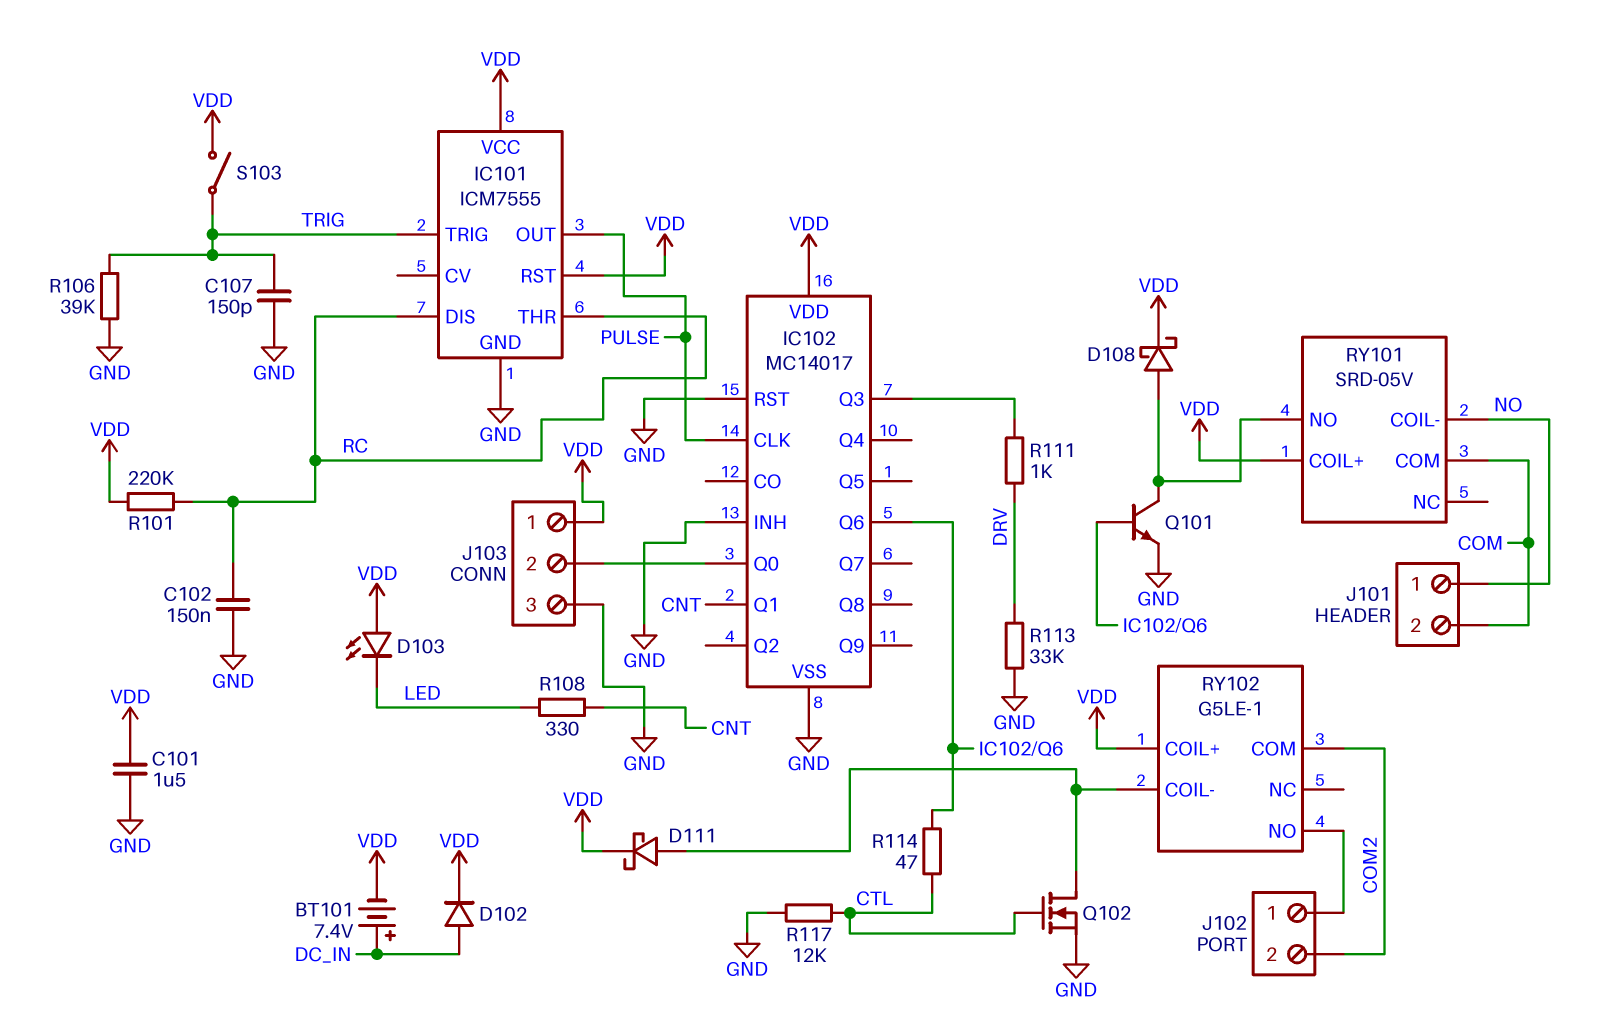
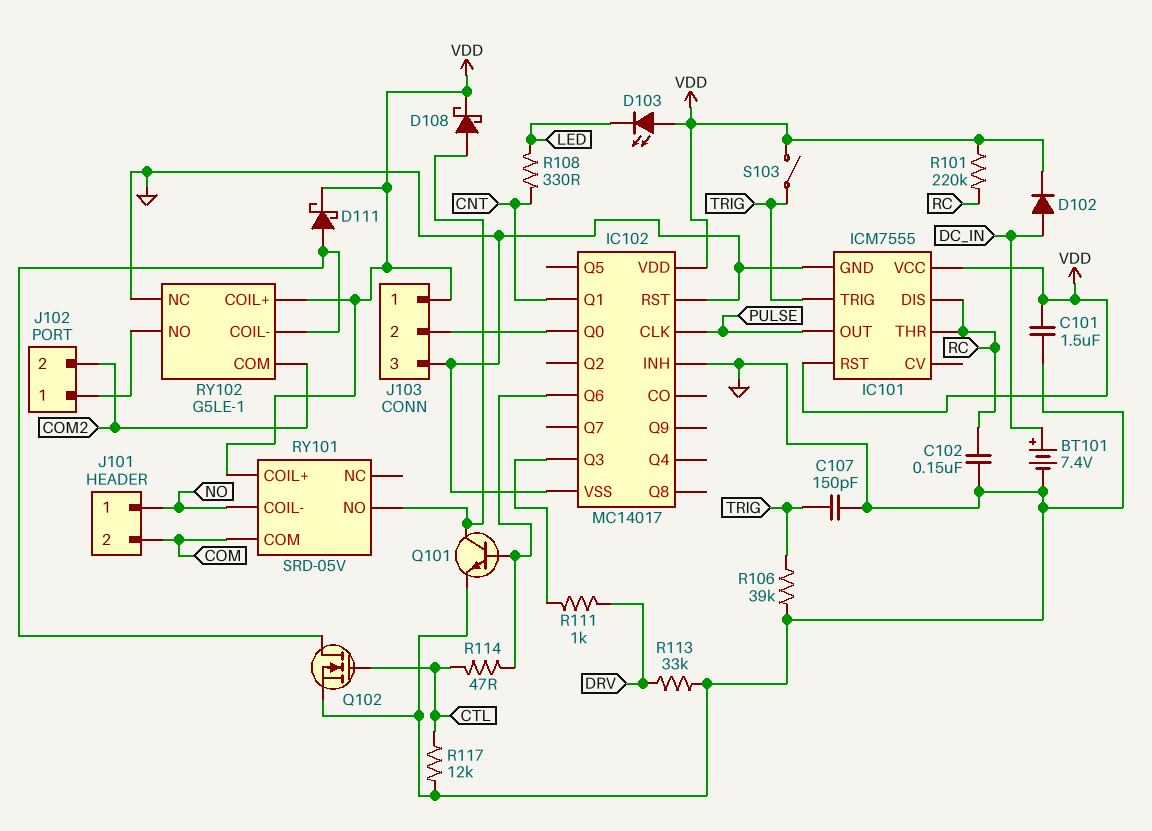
BT101: 7.4V (plus DC_IN, minus VDD) -> 7.4V (plus DC_IN, minus GND)
RY102 pin NC: none -> GND

